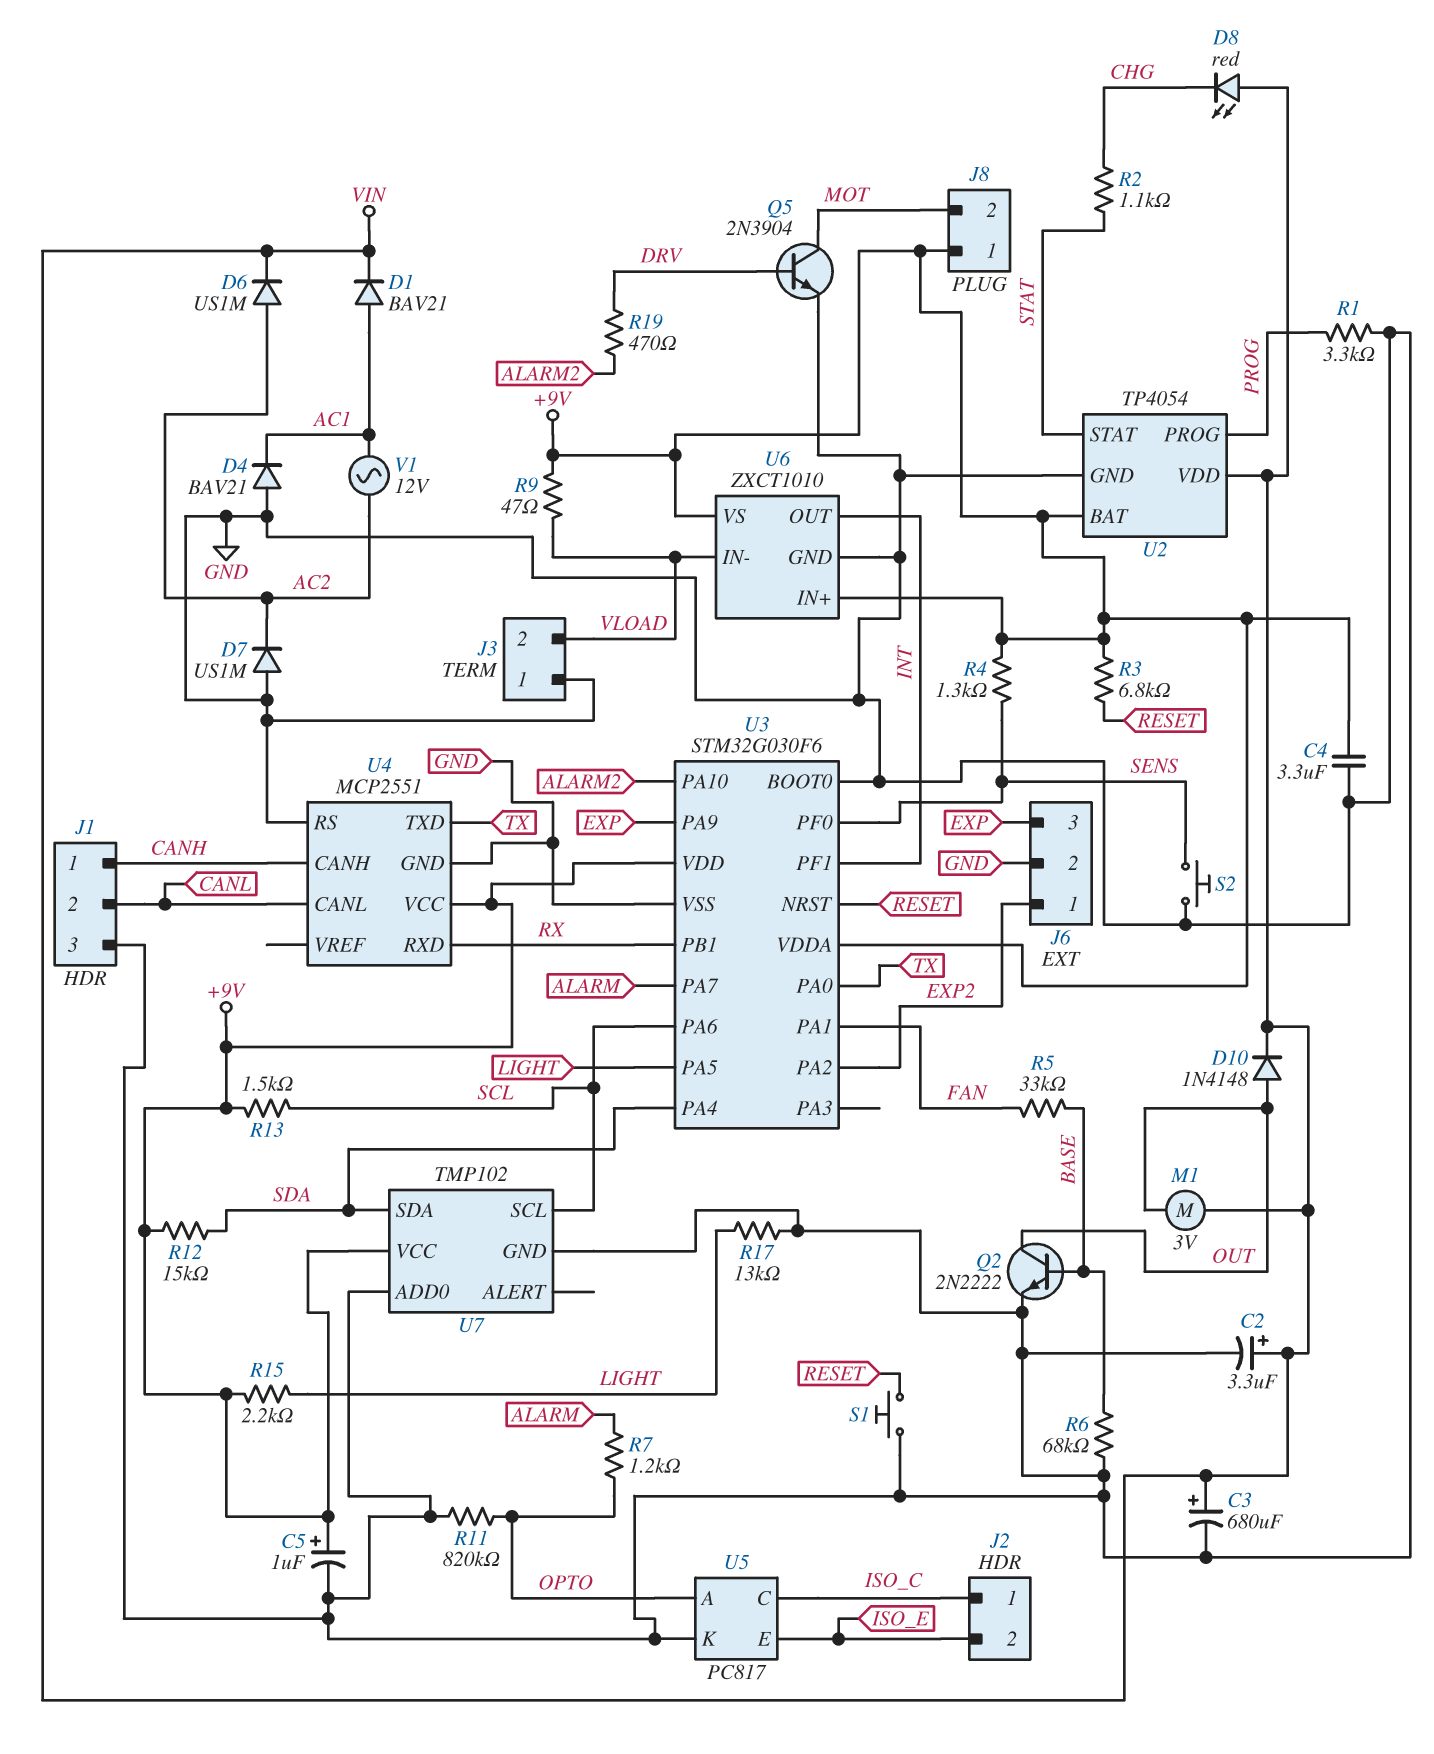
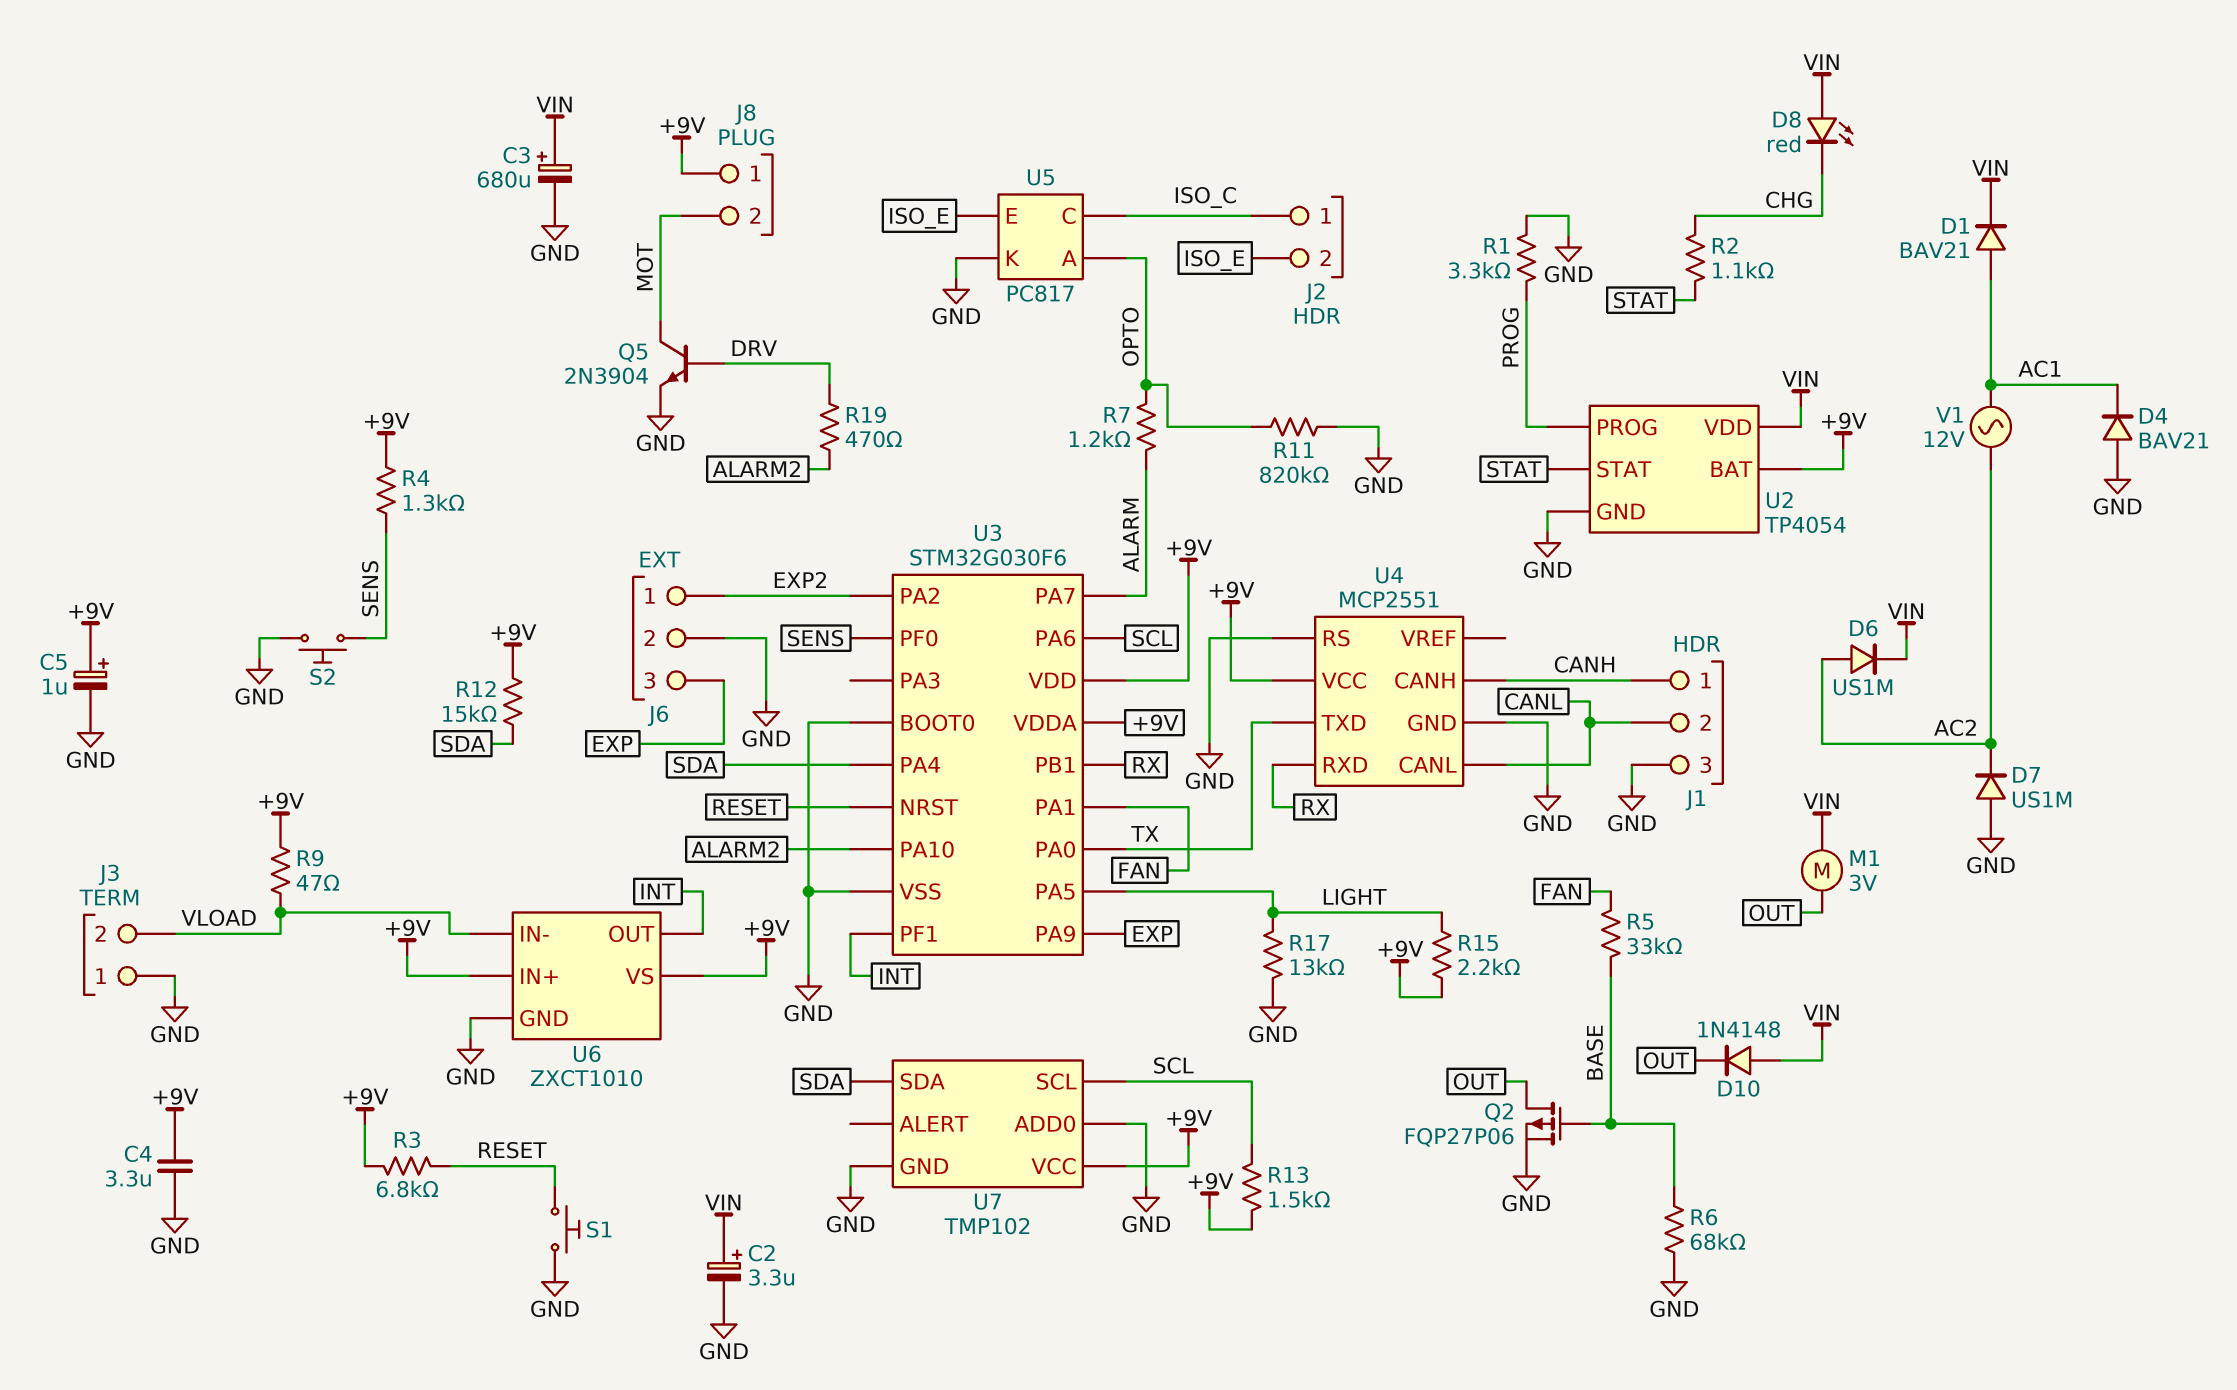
D10: diode 1N4148 (A OUT, K VIN) -> diode 1N4148 (A VIN, K OUT)
Q2: NPN 2N2222 (B BASE, C OUT, E GND) -> PMOS FQP27P06 (G BASE, D OUT, S GND)

